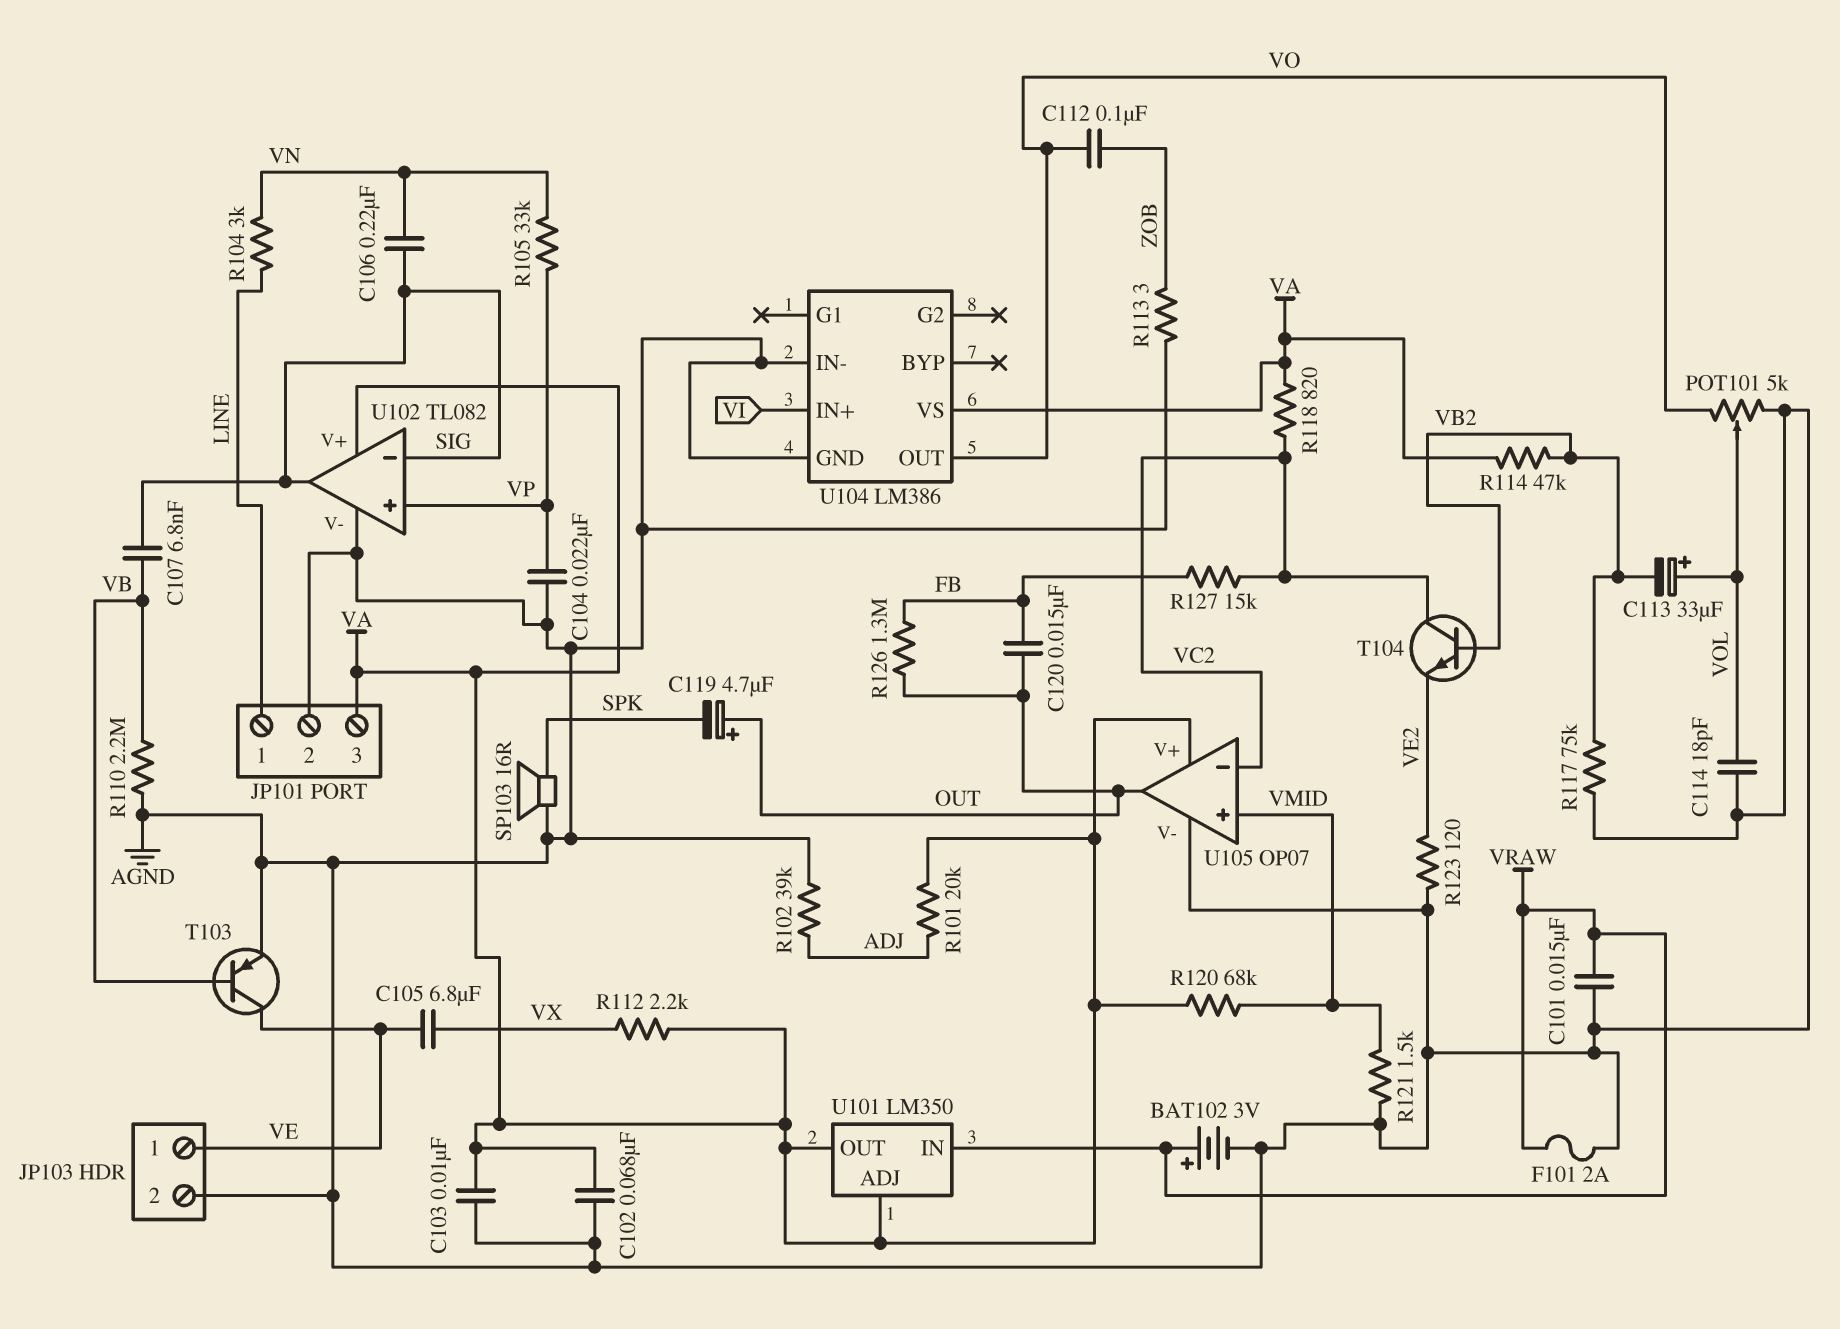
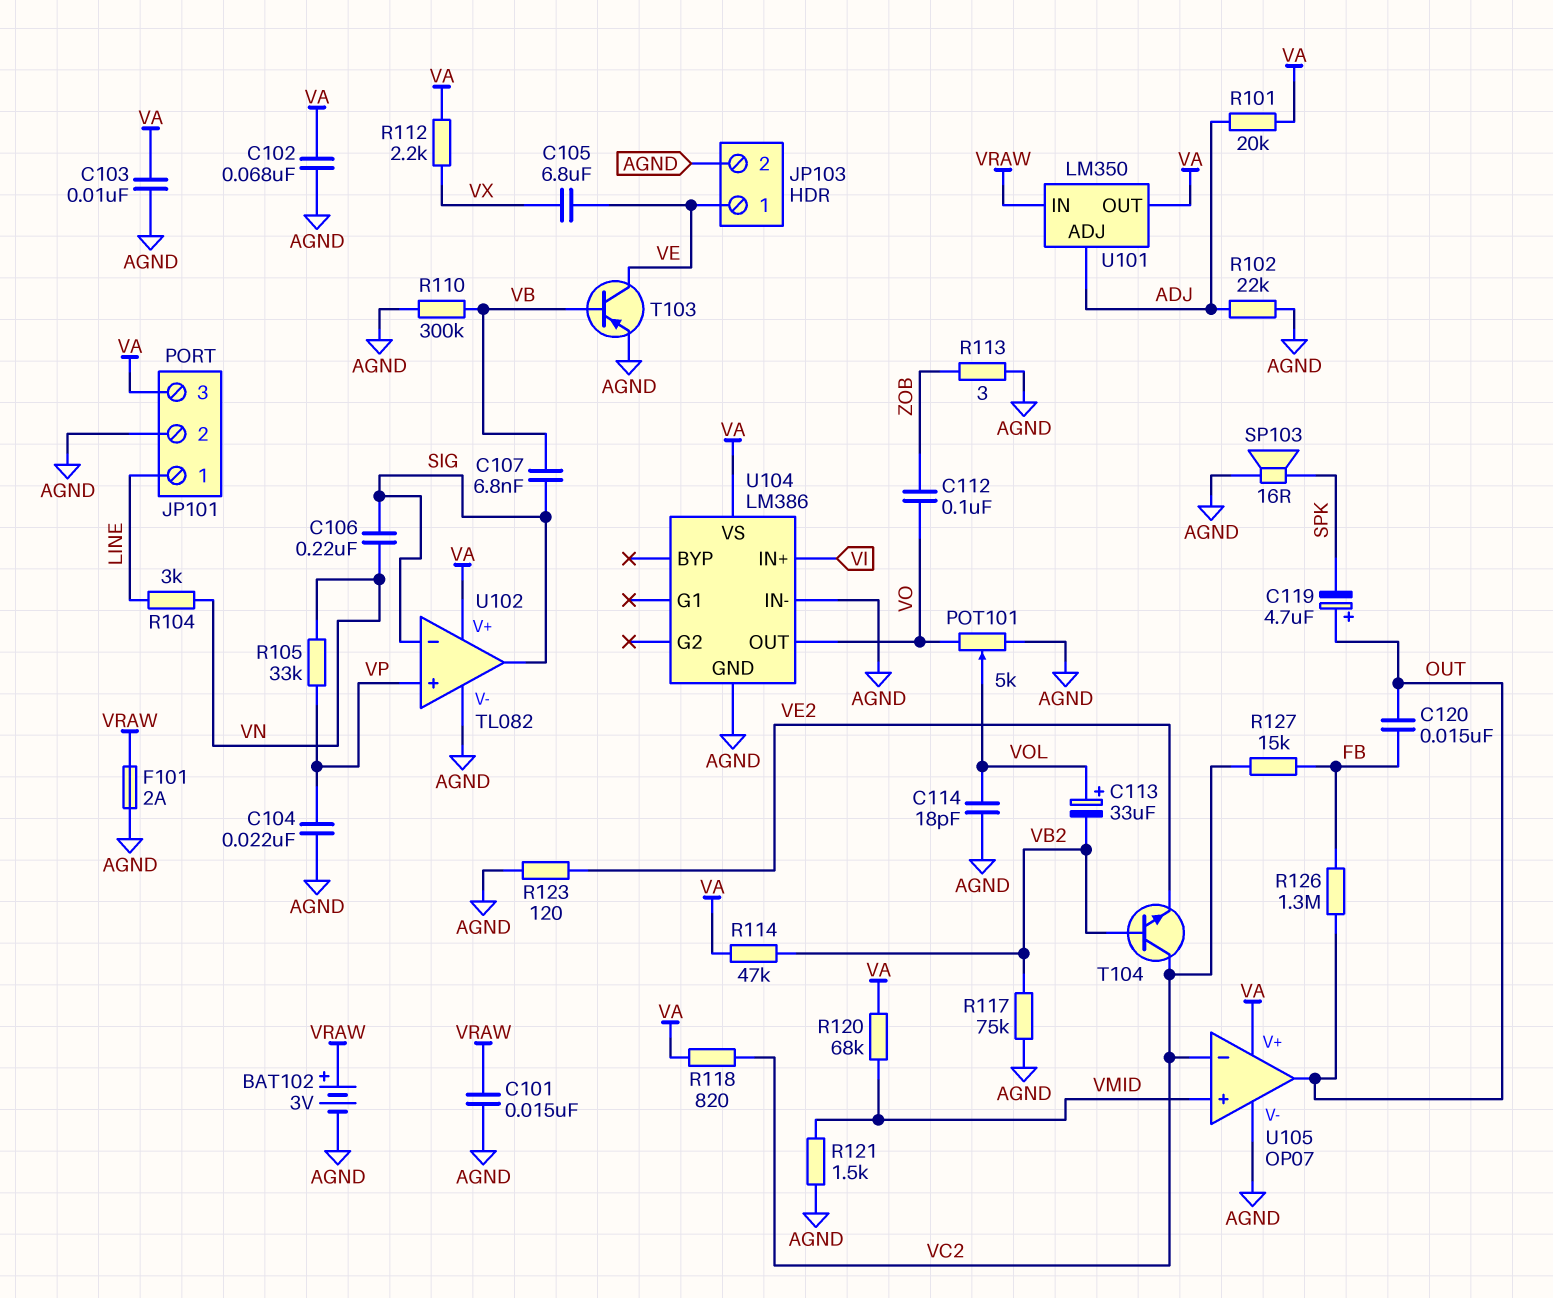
R102: 39k (ADJ, AGND) -> 22k (ADJ, AGND)
R110: 2.2M (AGND, VB) -> 300k (AGND, VB)
U101 pin ADJ: VA -> ADJ

